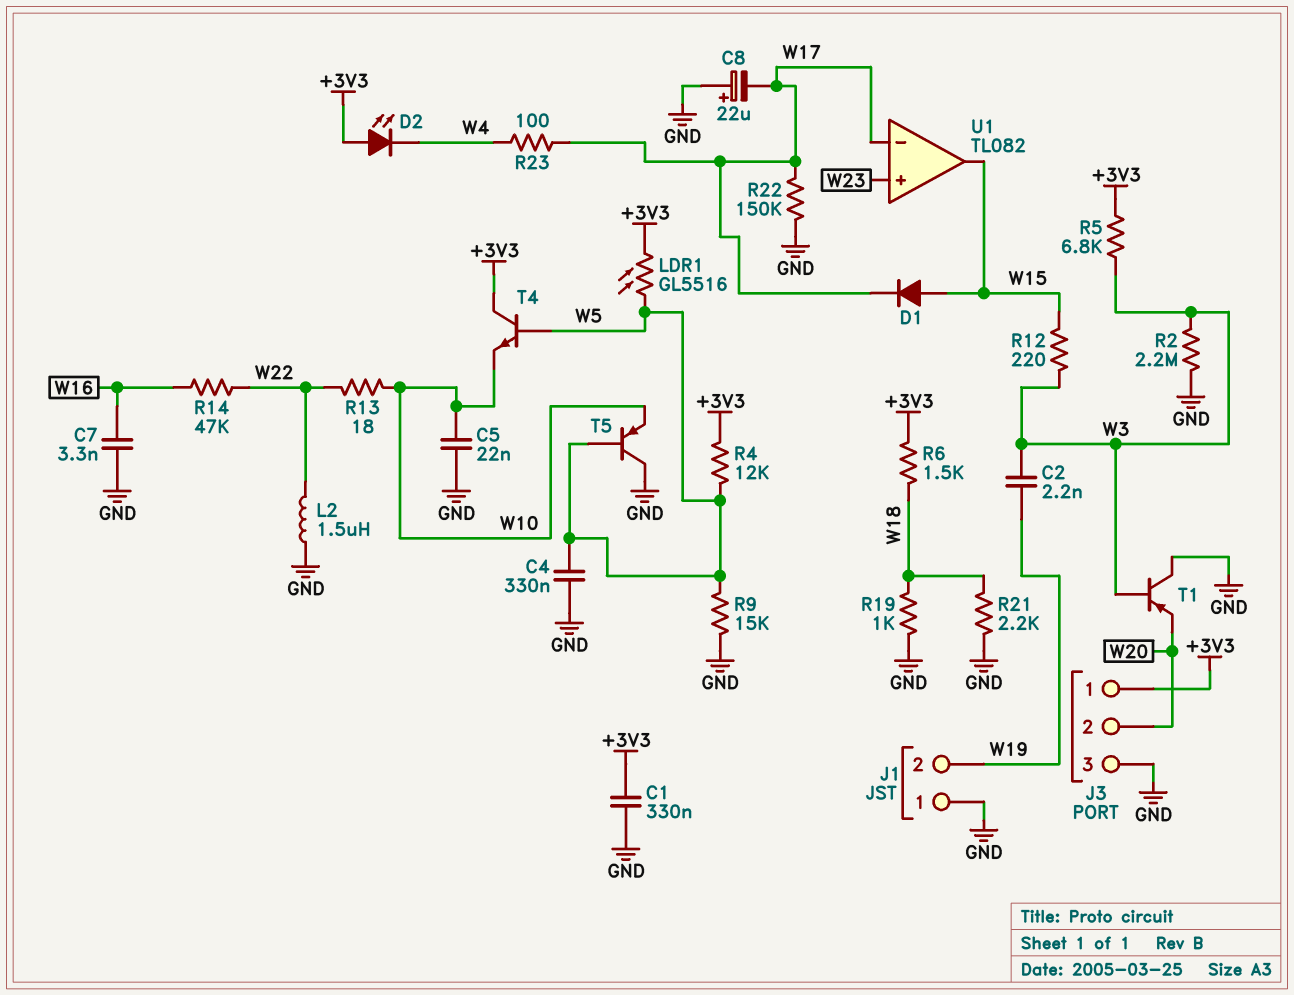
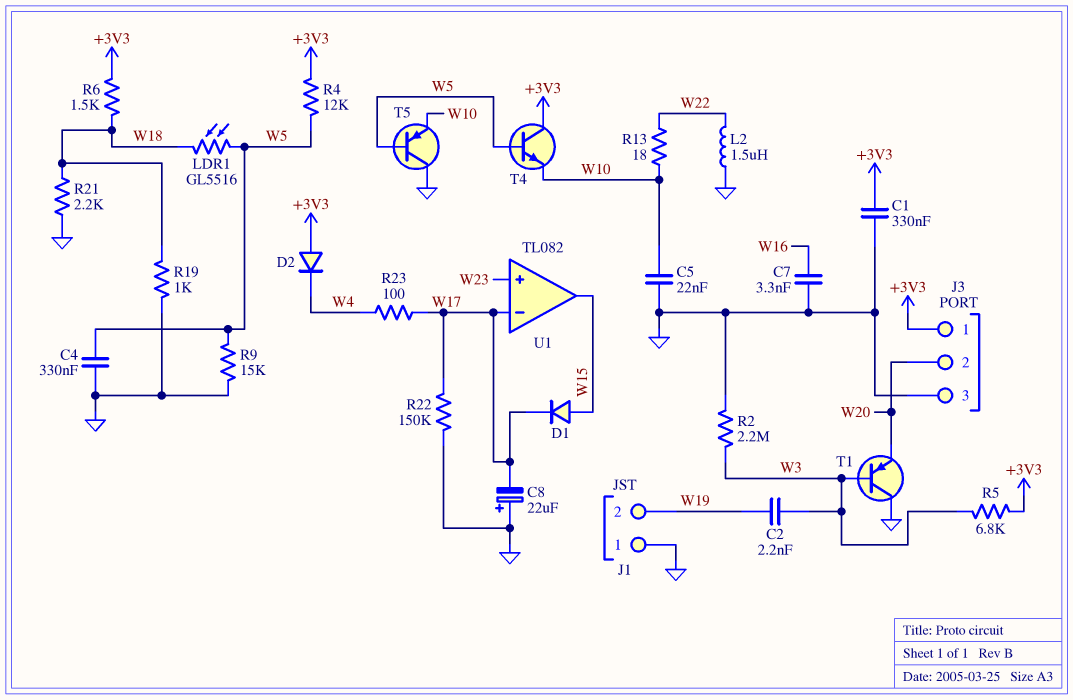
D2: LED (A +3V3, K W4) -> diode (A +3V3, K W4)
LDR1: GL5516 (+3V3, W5) -> GL5516 (W5, W18)
R12: 220 (W3, W15) -> none
R14: 47k (W16, W22) -> none

